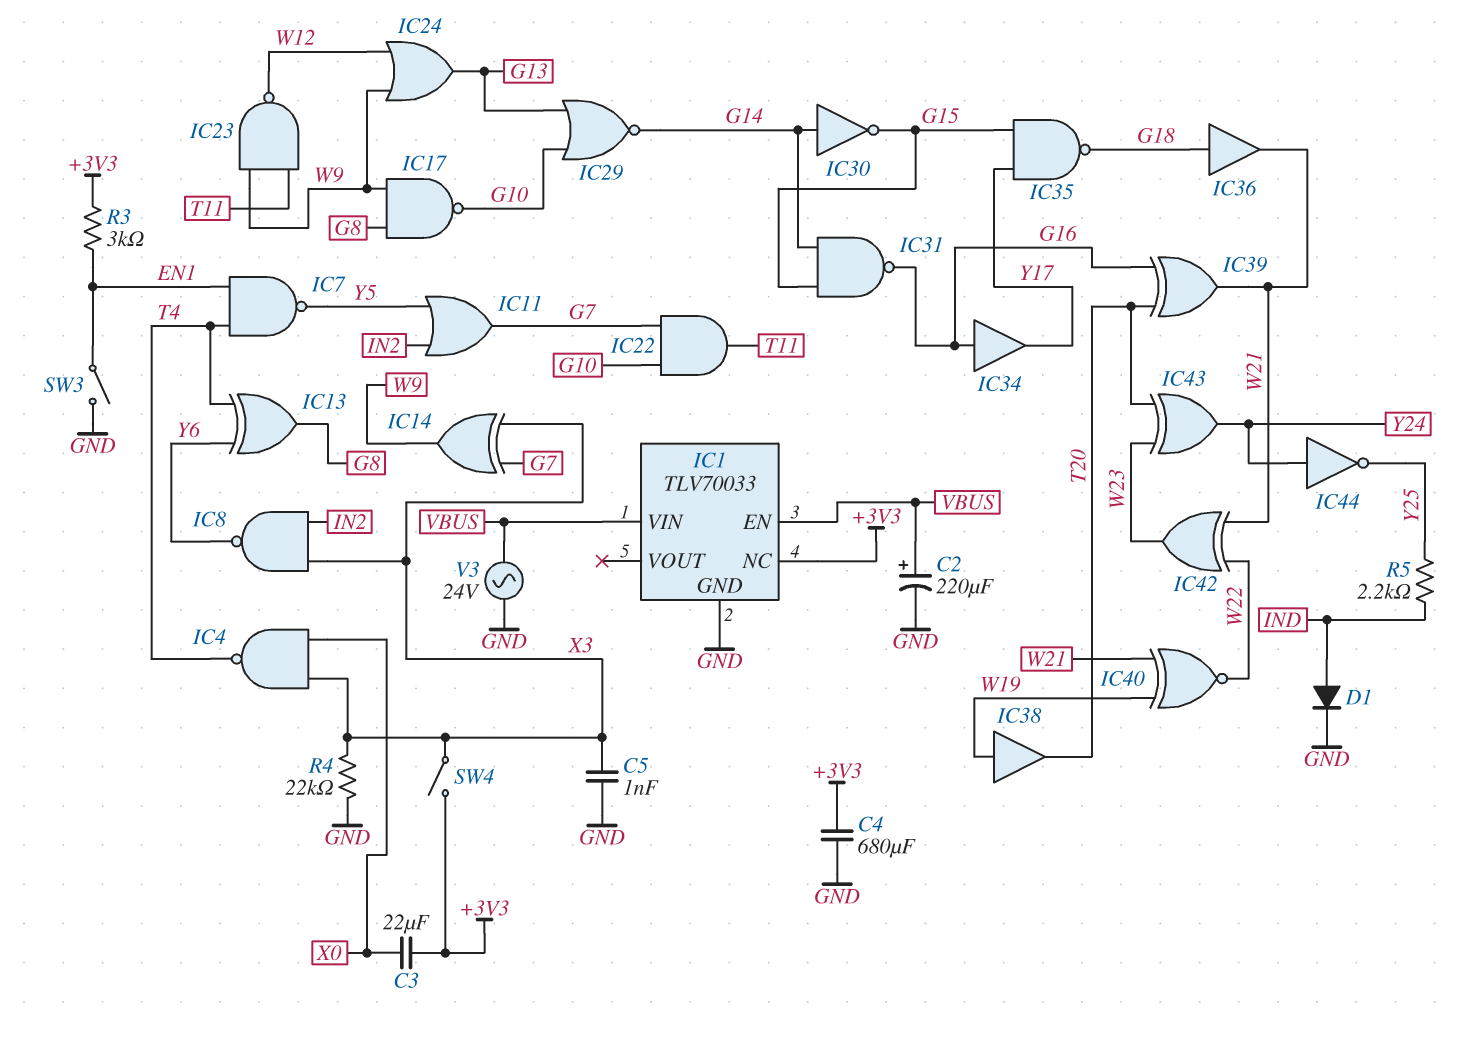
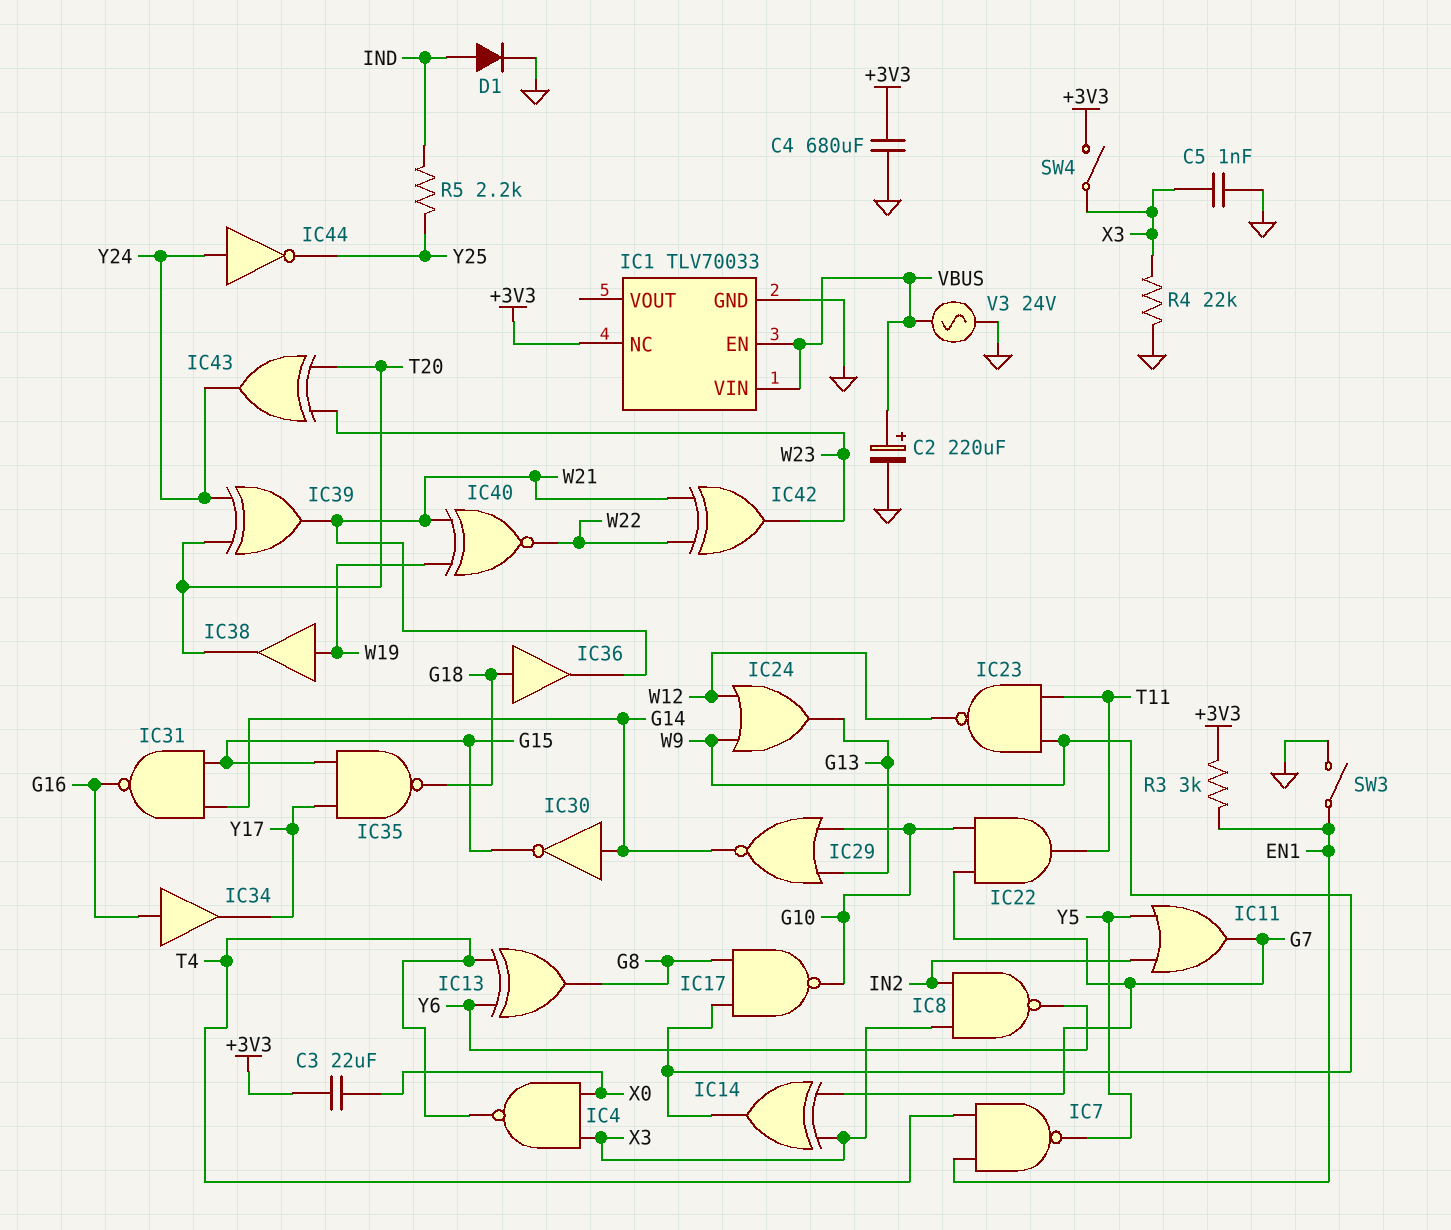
IC39: XOR (in G16, in T20, out W21) -> XOR (in T20, in Y24, out W21)

